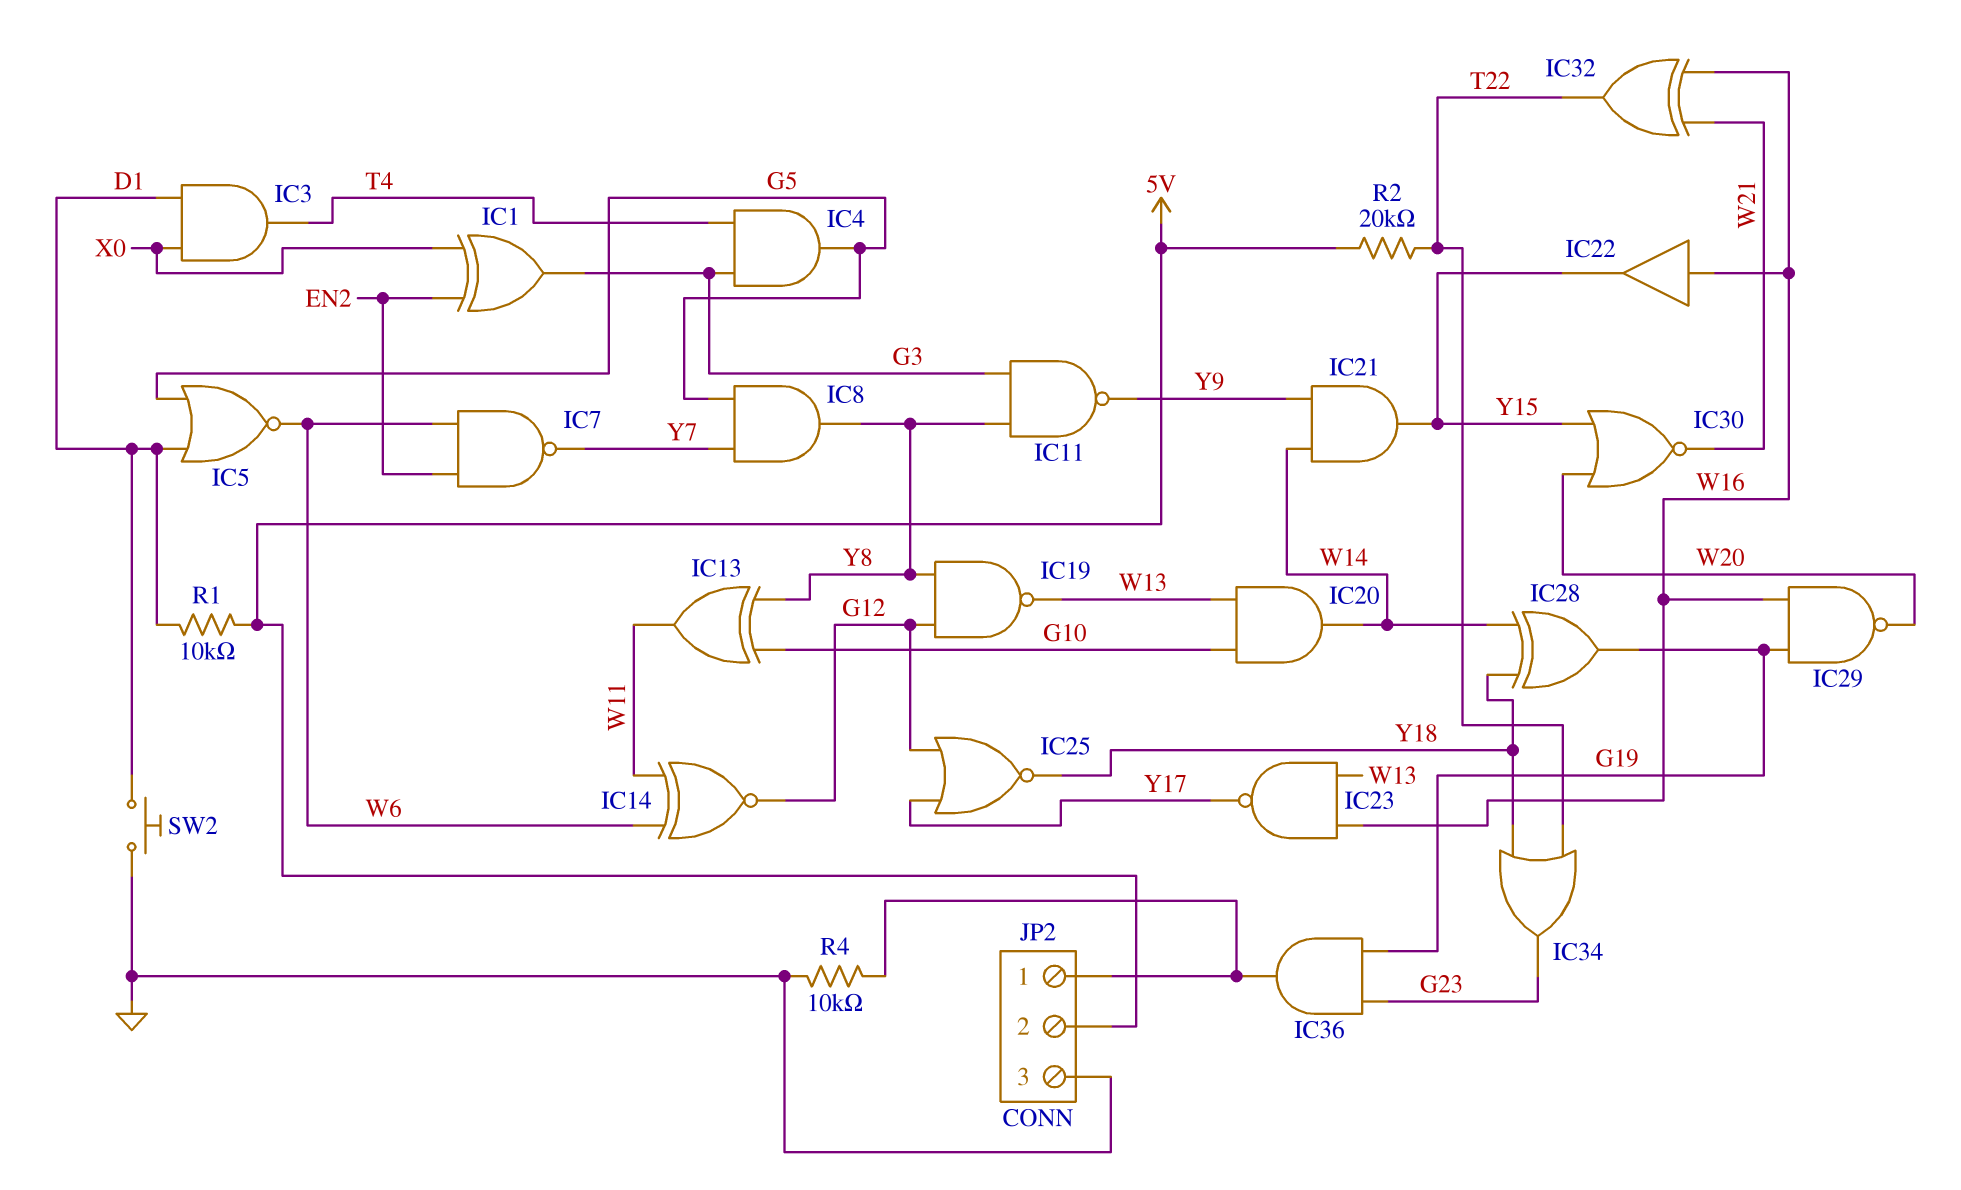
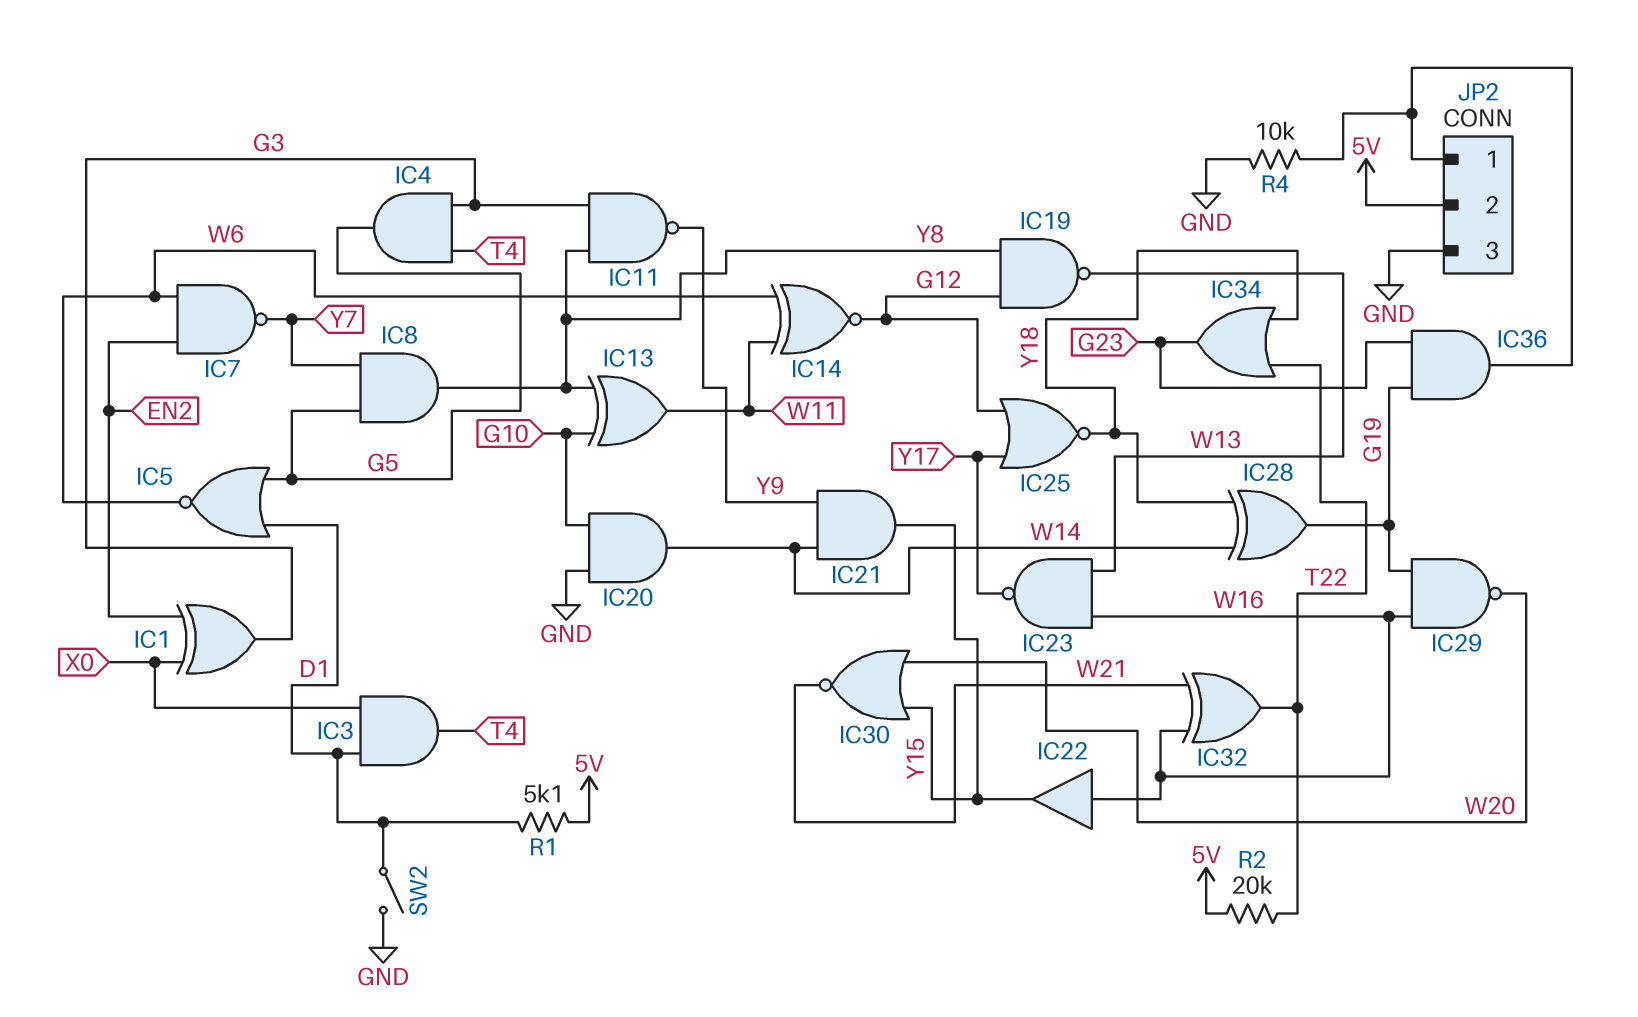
IC20: AND (in G10, in W13, out W14) -> AND (in G10, in GND, out W14)
R1: 10k (5V, D1) -> 5.1k (5V, D1)
SW2: button (D1, GND) -> switch (D1, GND)

